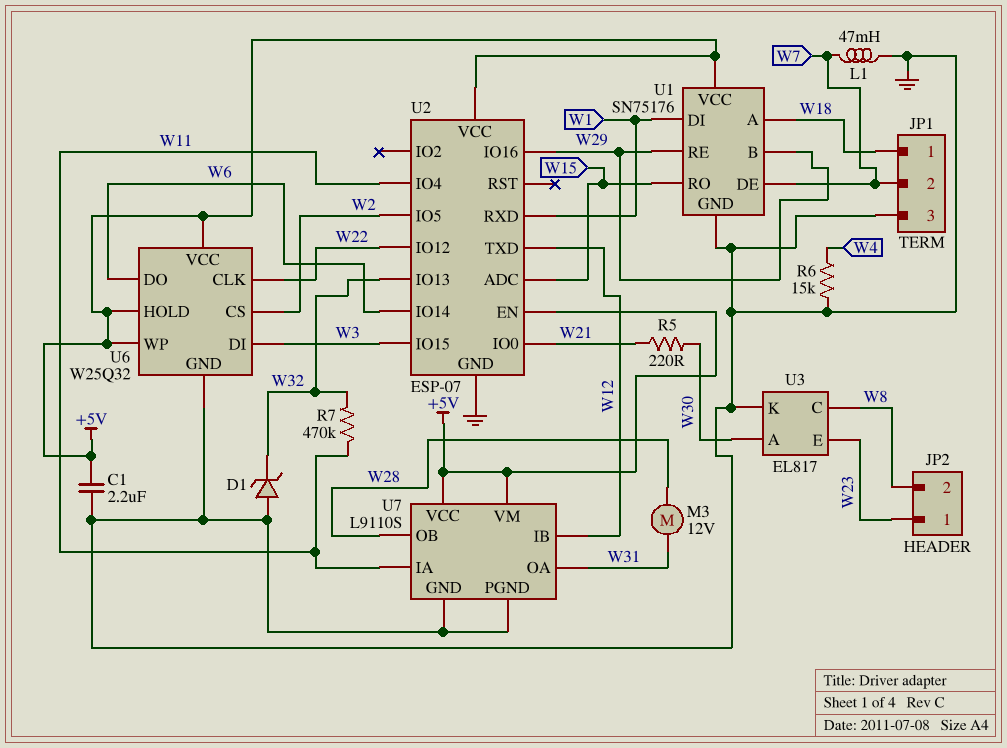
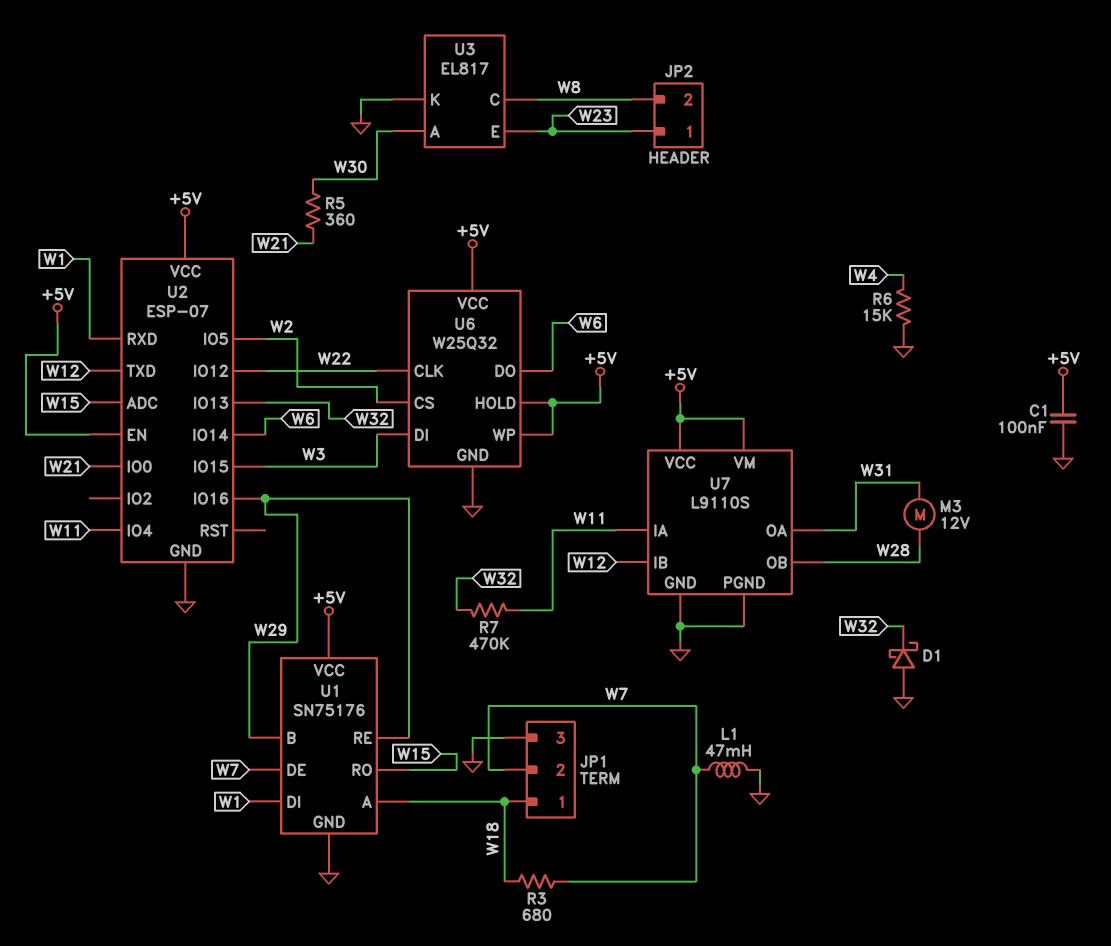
C1: 2.2uF (+5V, GND) -> 100nF (+5V, GND)
D1: zener (A GND, K W32) -> schottky (A GND, K W32)
R3: none -> 680 (W7, W18)
R5: 220 (W21, W30) -> 360 (W21, W30)

